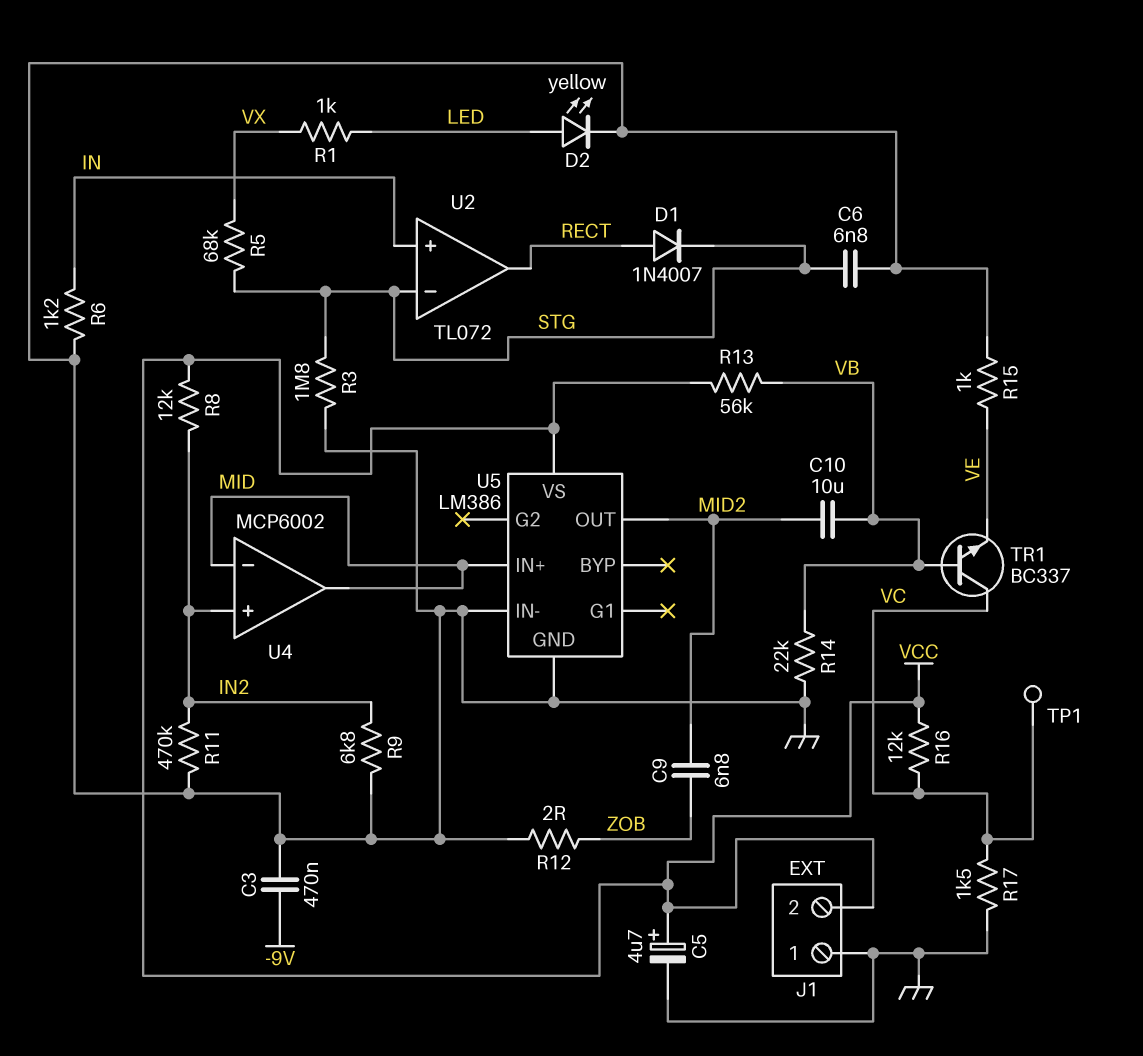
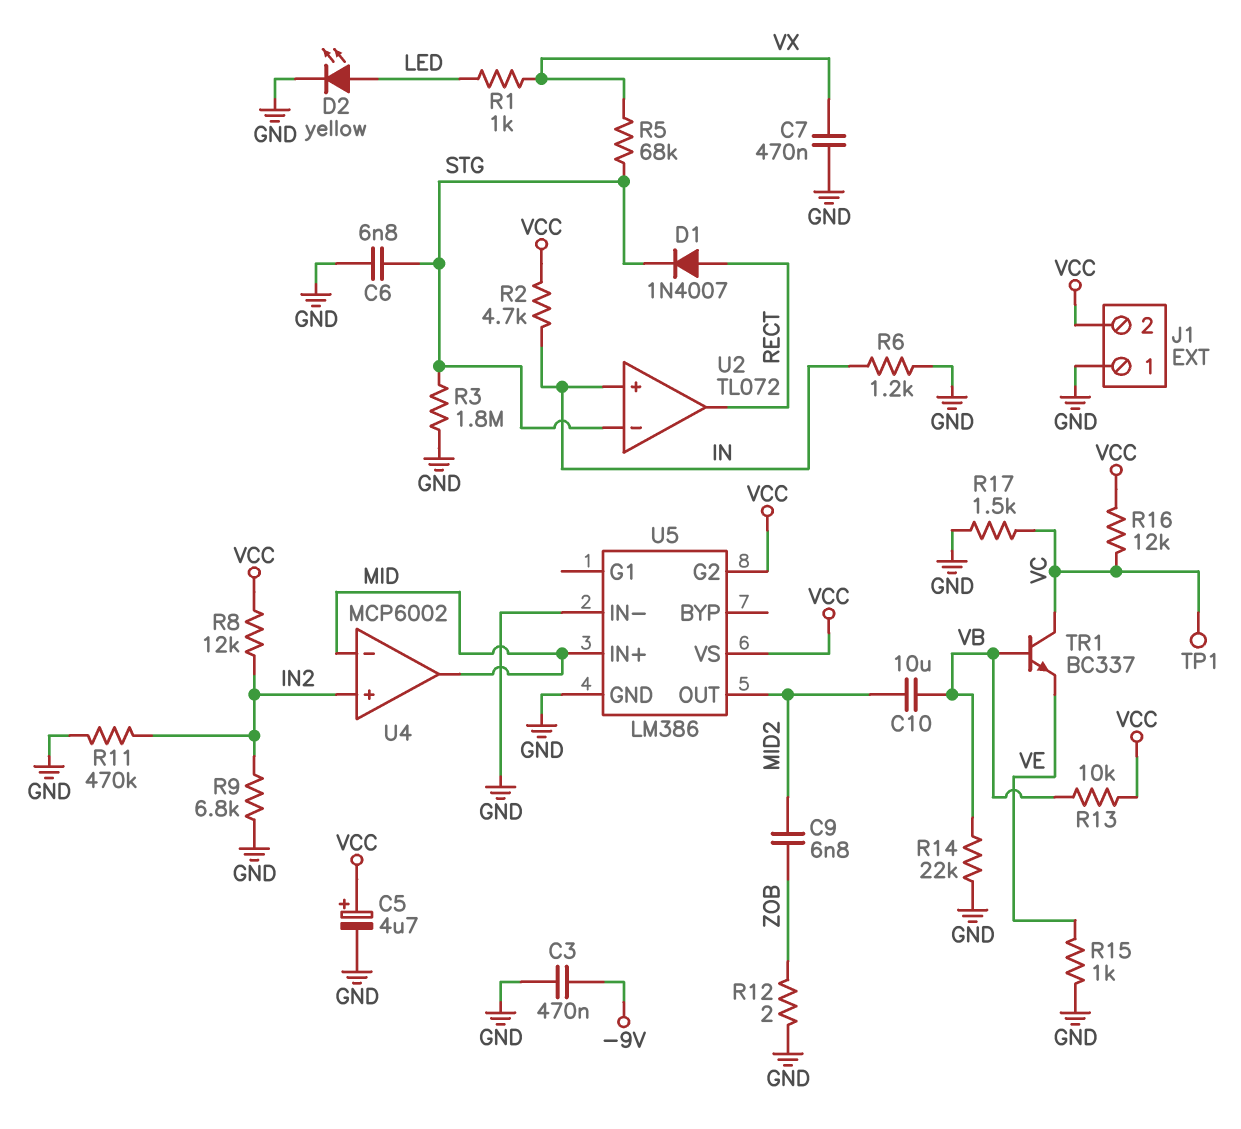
C7: none -> 470nF (GND, VX)
R2: none -> 4.7k (IN, VCC)
R13: 56k (VB, VCC) -> 10k (VB, VCC)
U5 pin G2: none -> VCC

